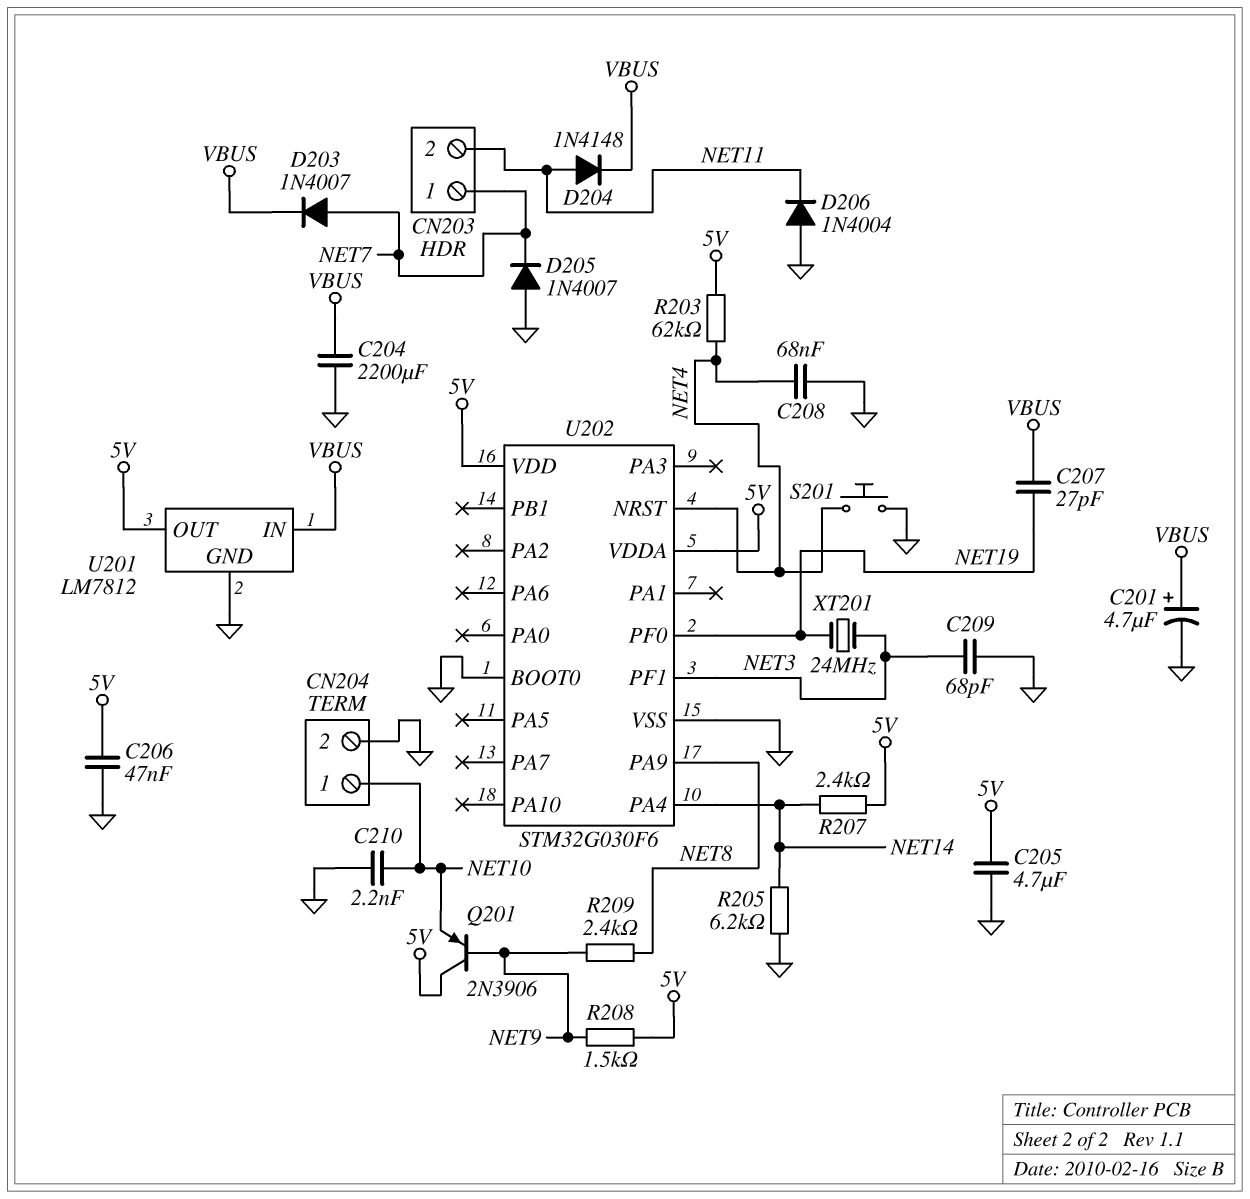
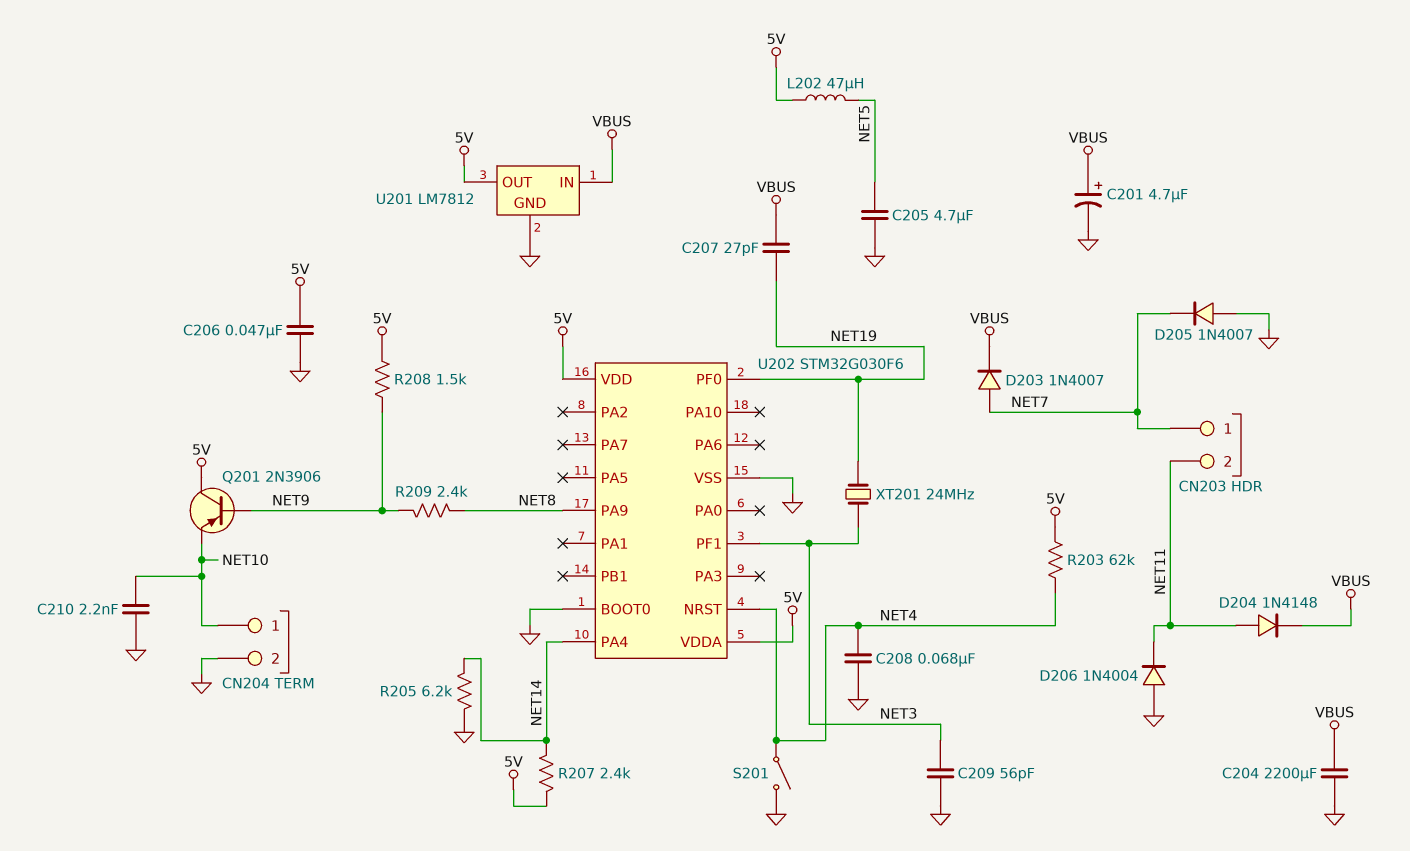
C205: 4.7uF (5V, GND) -> 4.7uF (GND, NET5)
C209: 68pF (GND, NET3) -> 56pF (GND, NET3)
L202: none -> 47uH (5V, NET5)
S201: button (GND, NET4) -> switch (GND, NET4)

